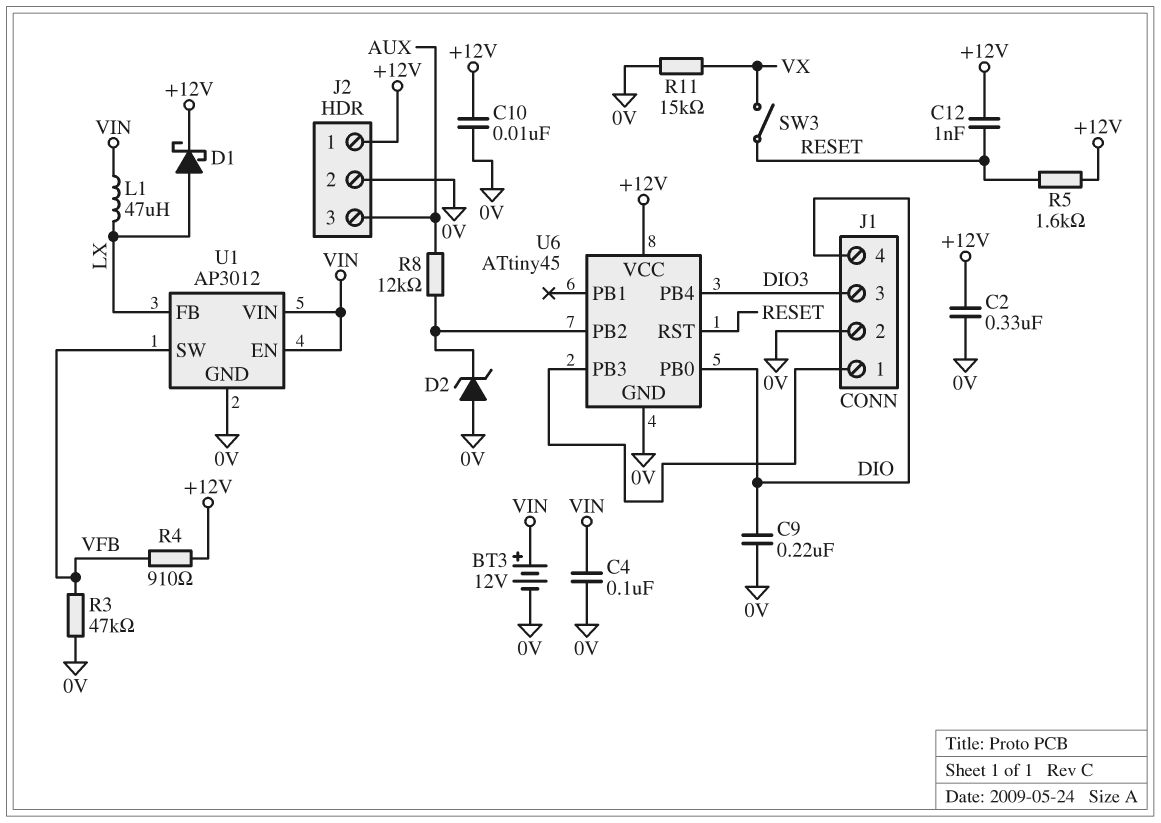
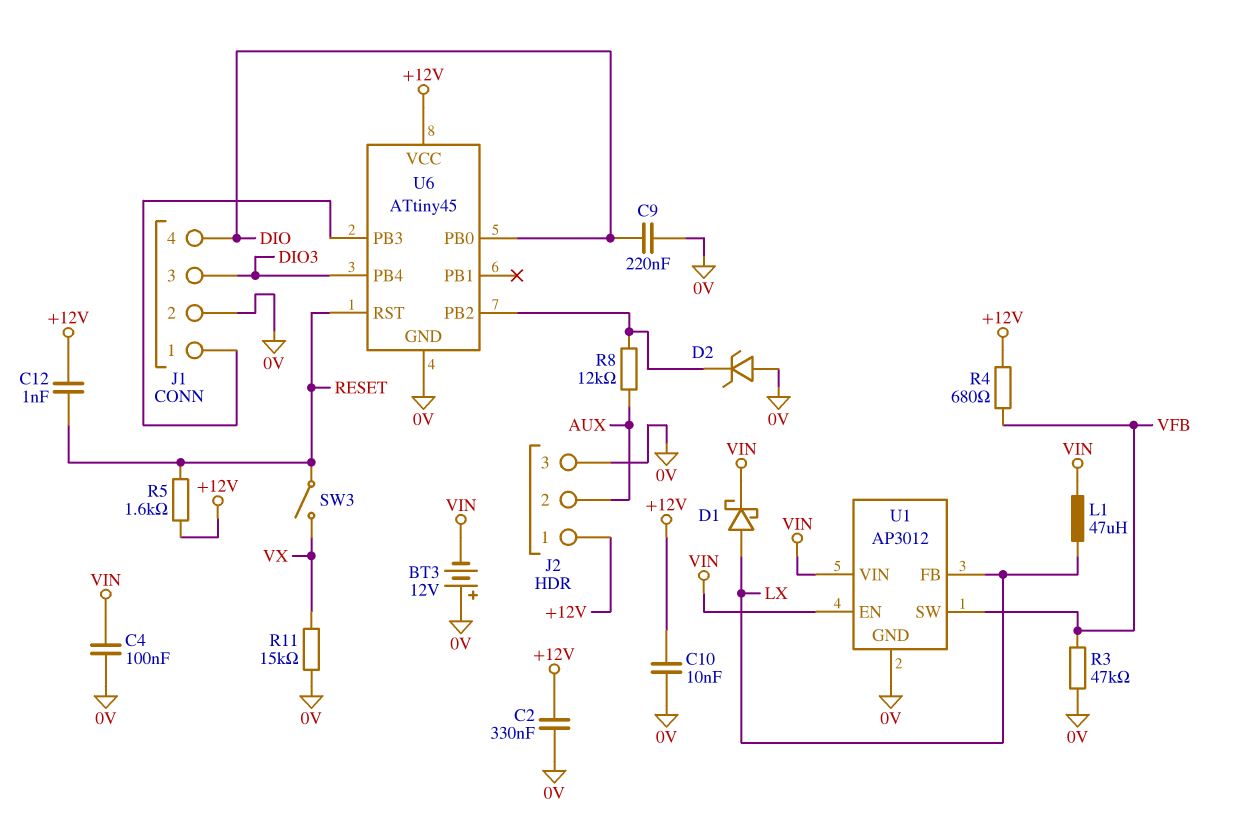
BT3: 12V (plus VIN, minus 0V) -> 12V (plus 0V, minus VIN)
D1: schottky (A LX, K +12V) -> schottky (A LX, K VIN)
J2 pin 2: 0V -> AUX
J2 pin 3: AUX -> 0V
R4: 910 (+12V, VFB) -> 680 (+12V, VFB)

